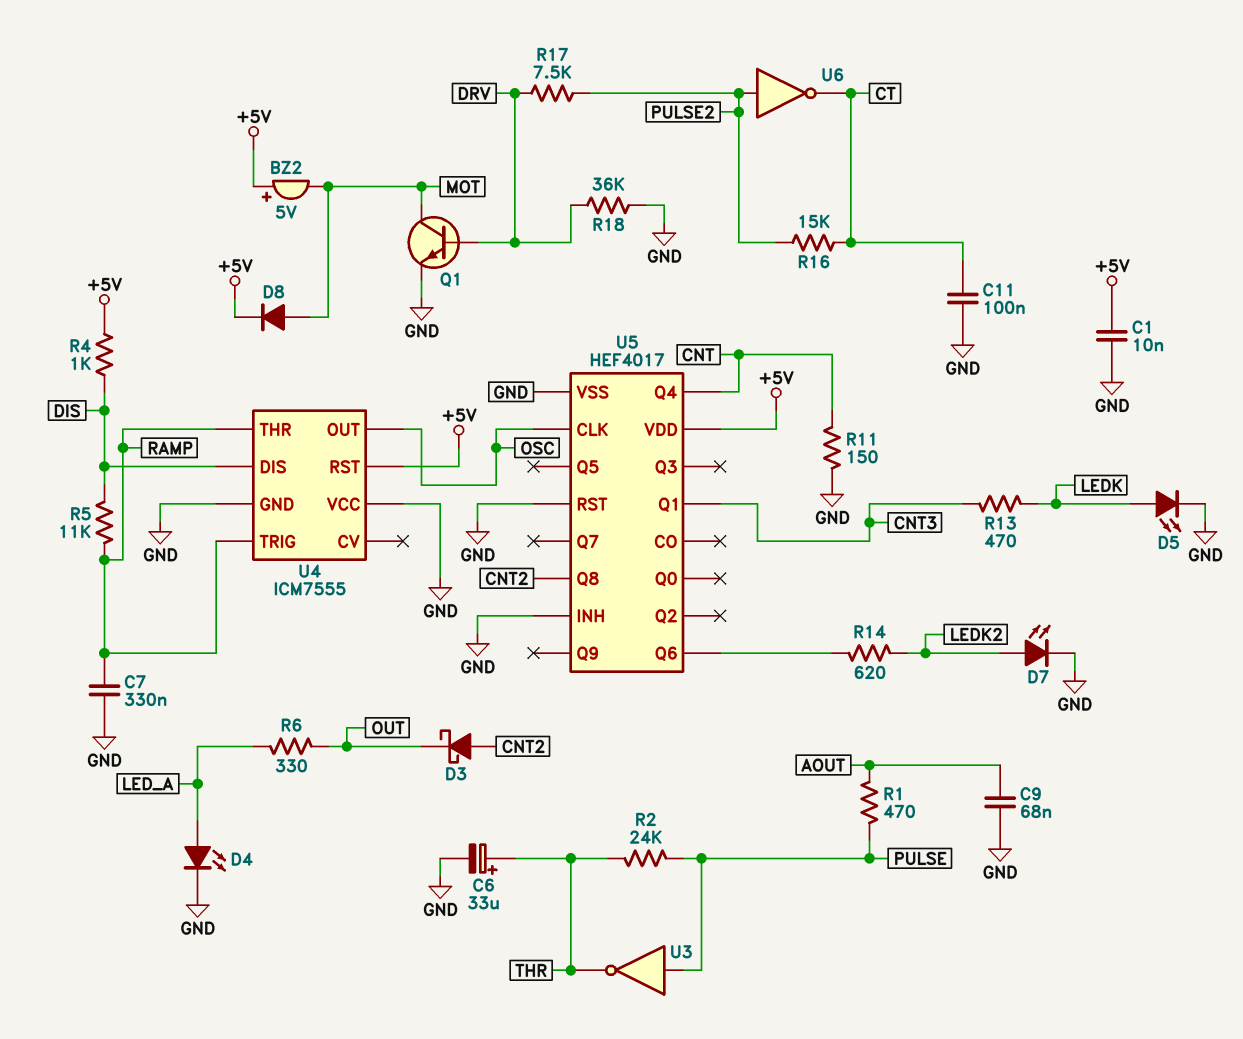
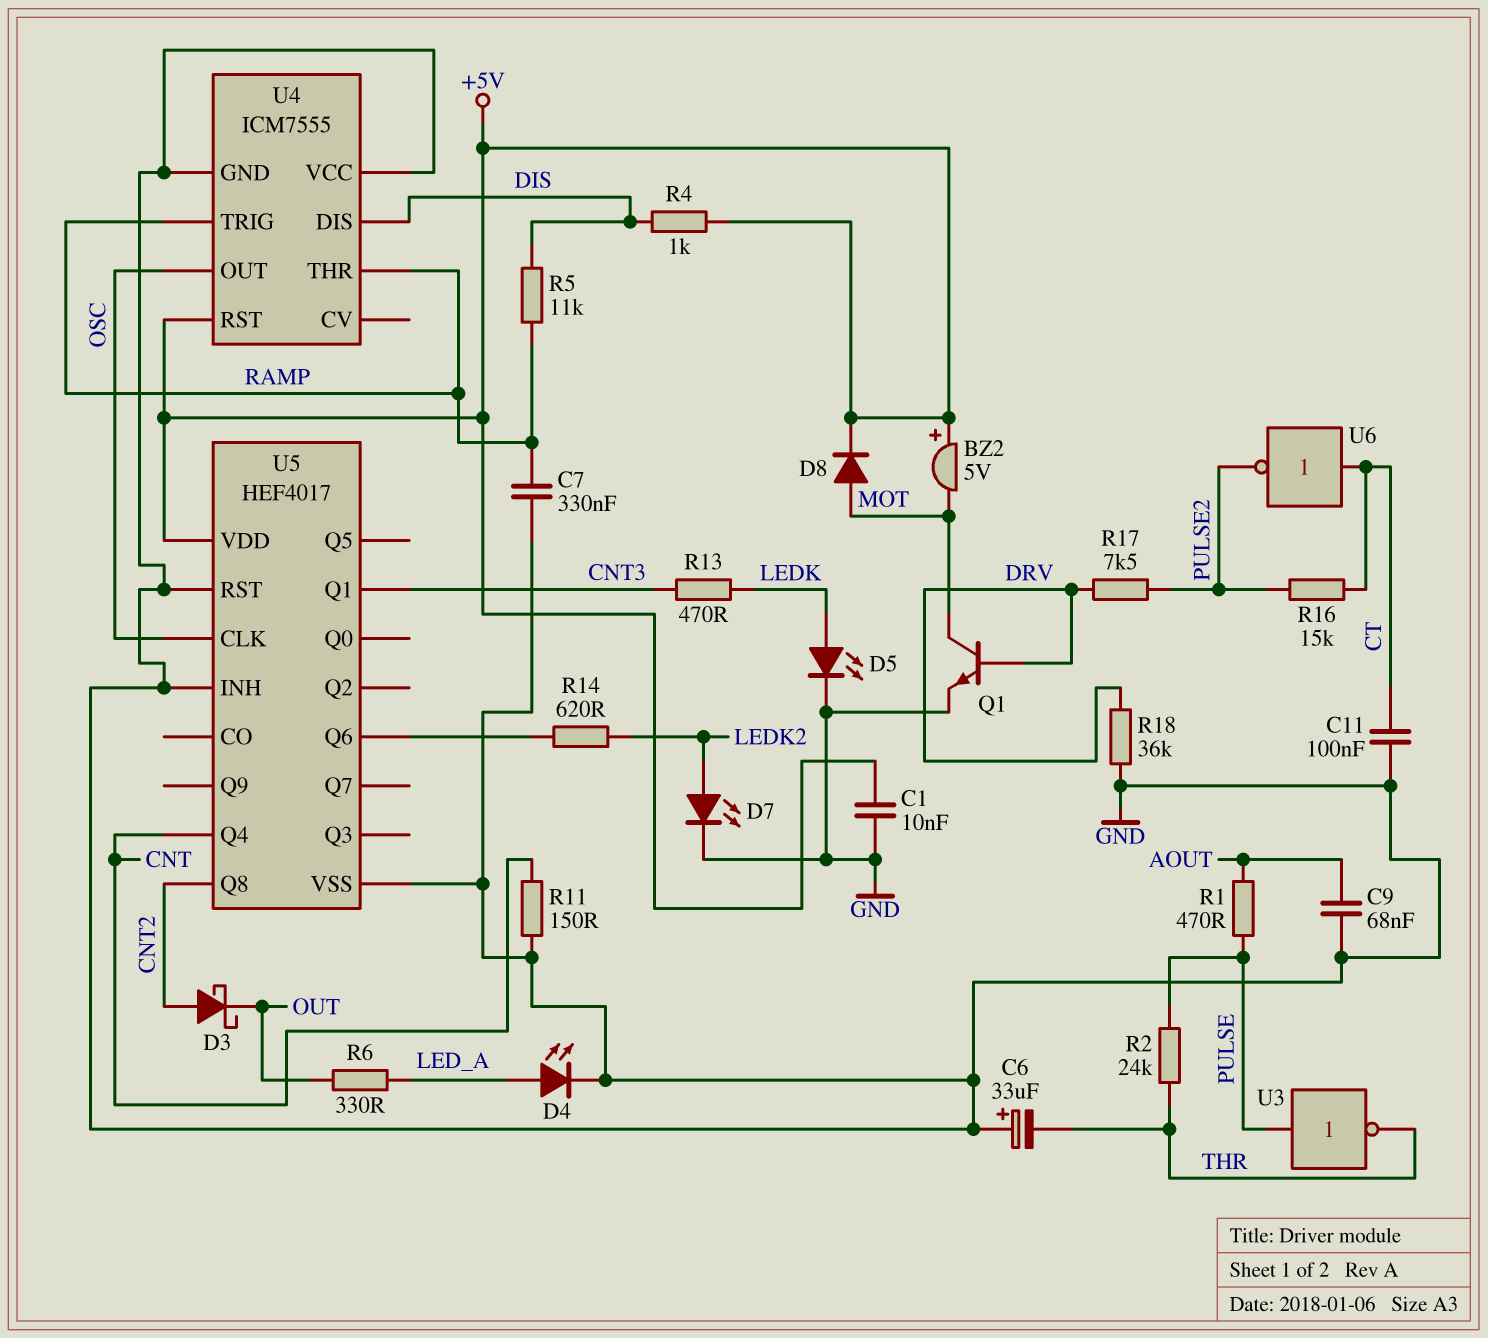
C6: 33uF (plus THR, minus GND) -> 33uF (plus GND, minus THR)
U6: NOT (in PULSE2, out CT) -> NOT (in CT, out PULSE2)

